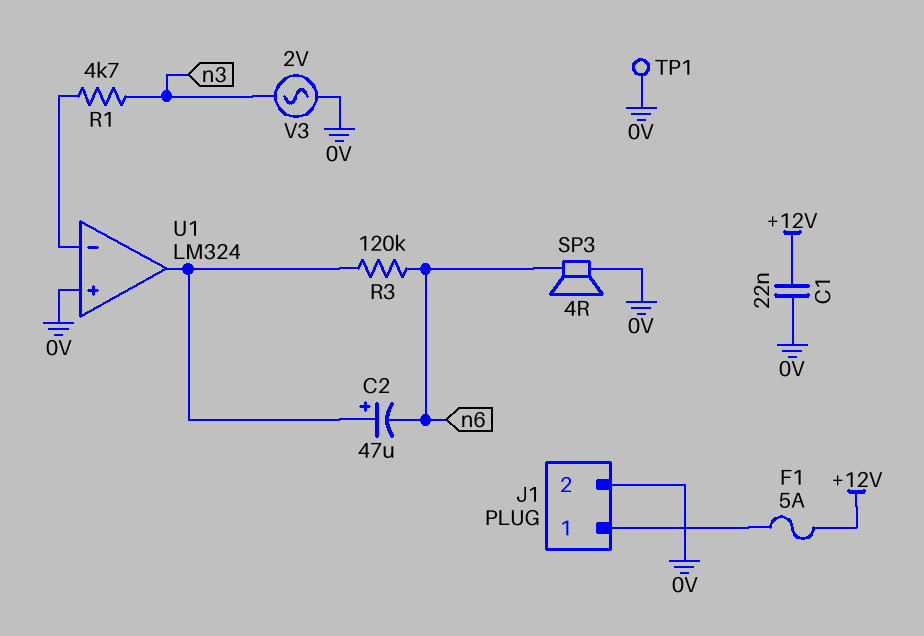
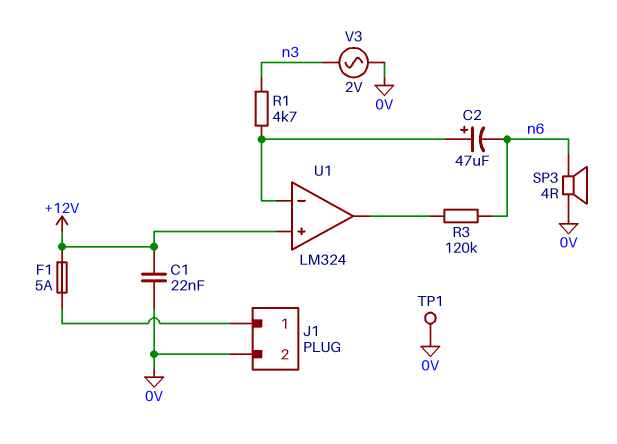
C2: 47uF (plus U1/out, minus n6) -> 47uF (plus U1/in-, minus n6)
U1 pin in+: 0V -> +12V

